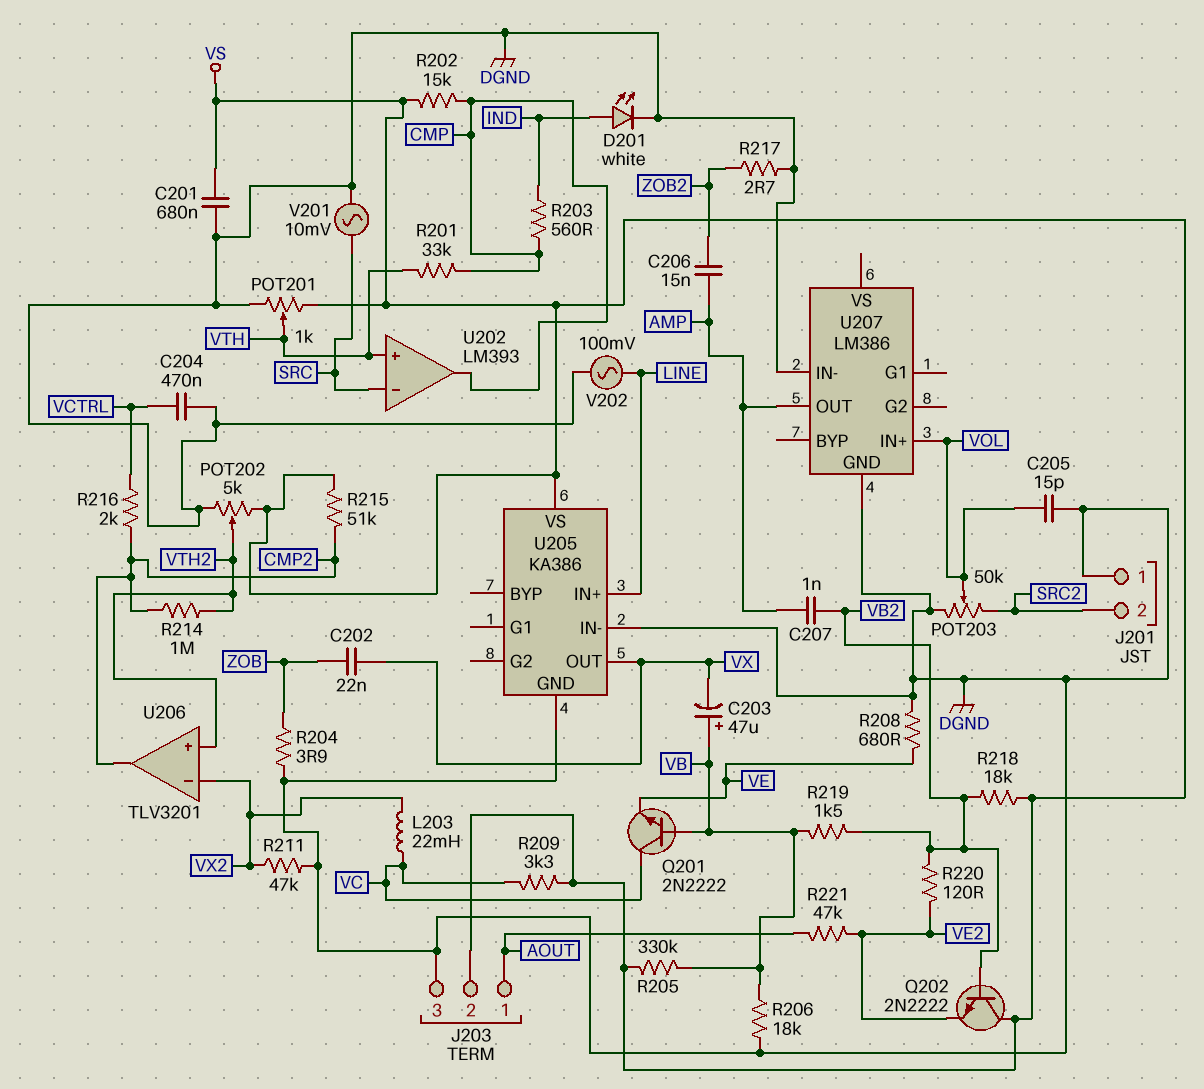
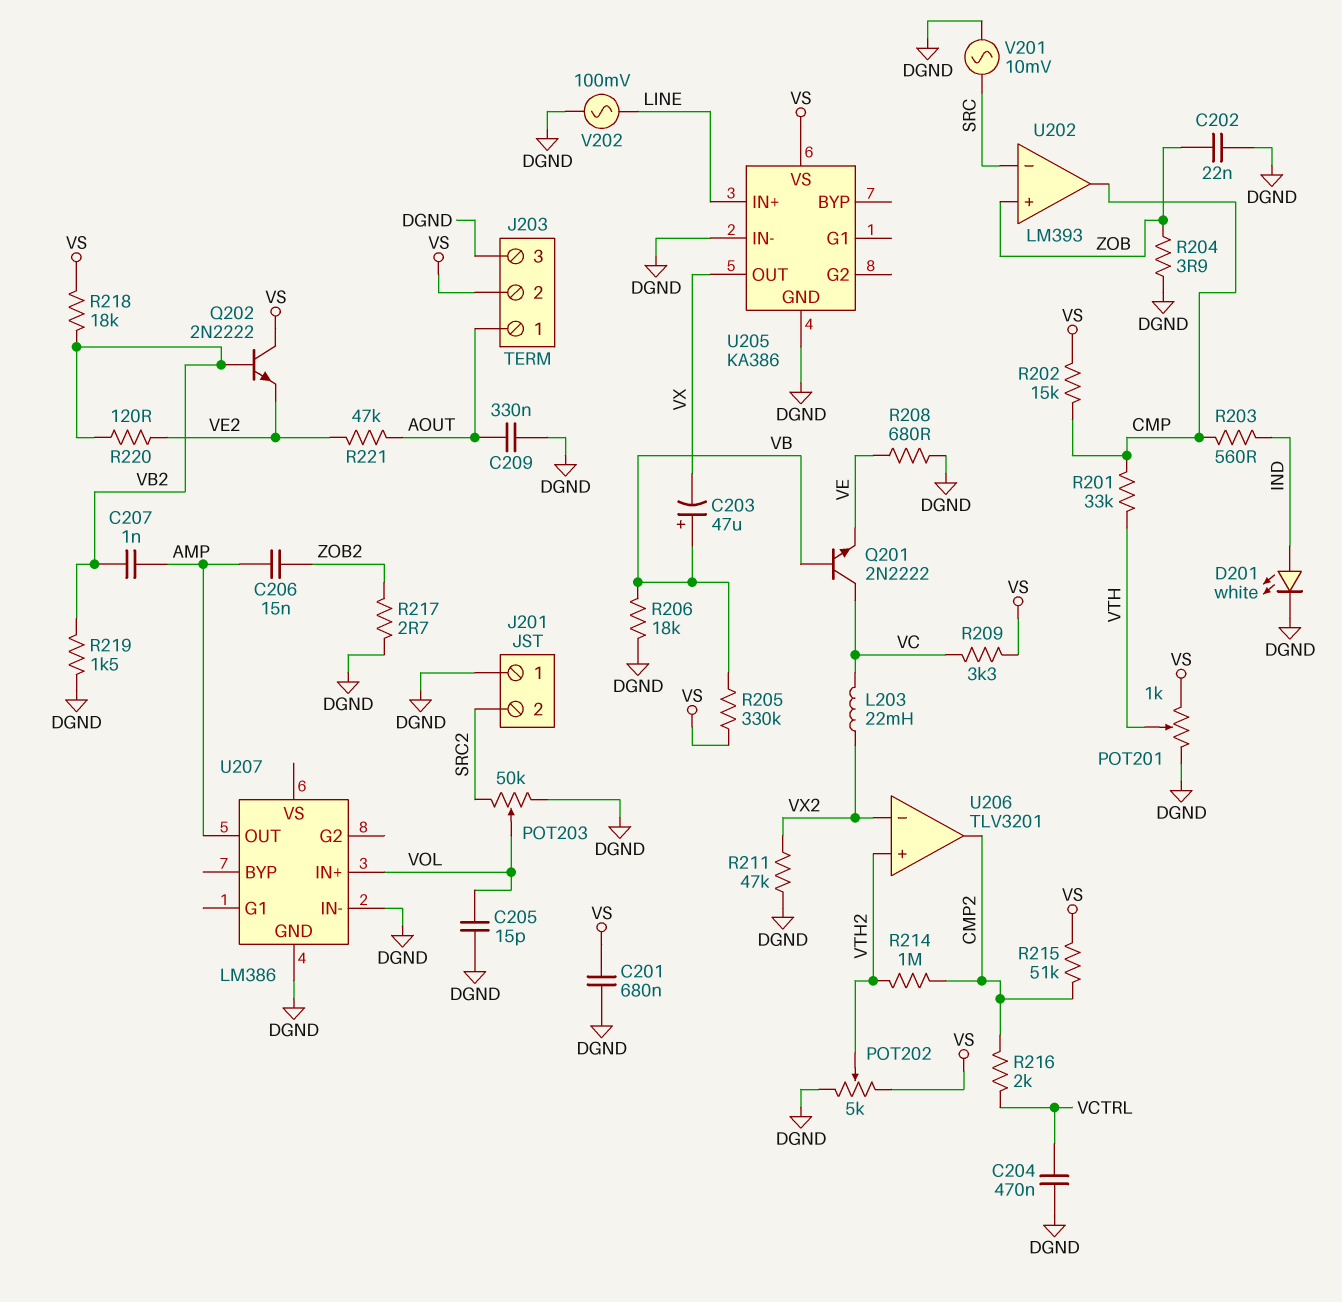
C202: 22nF (VX, ZOB) -> 22nF (DGND, ZOB)
C209: none -> 330nF (AOUT, DGND)
R219: 1.5k (VB, VB2) -> 1.5k (DGND, VB2)
U202 pin in+: VTH -> ZOB

